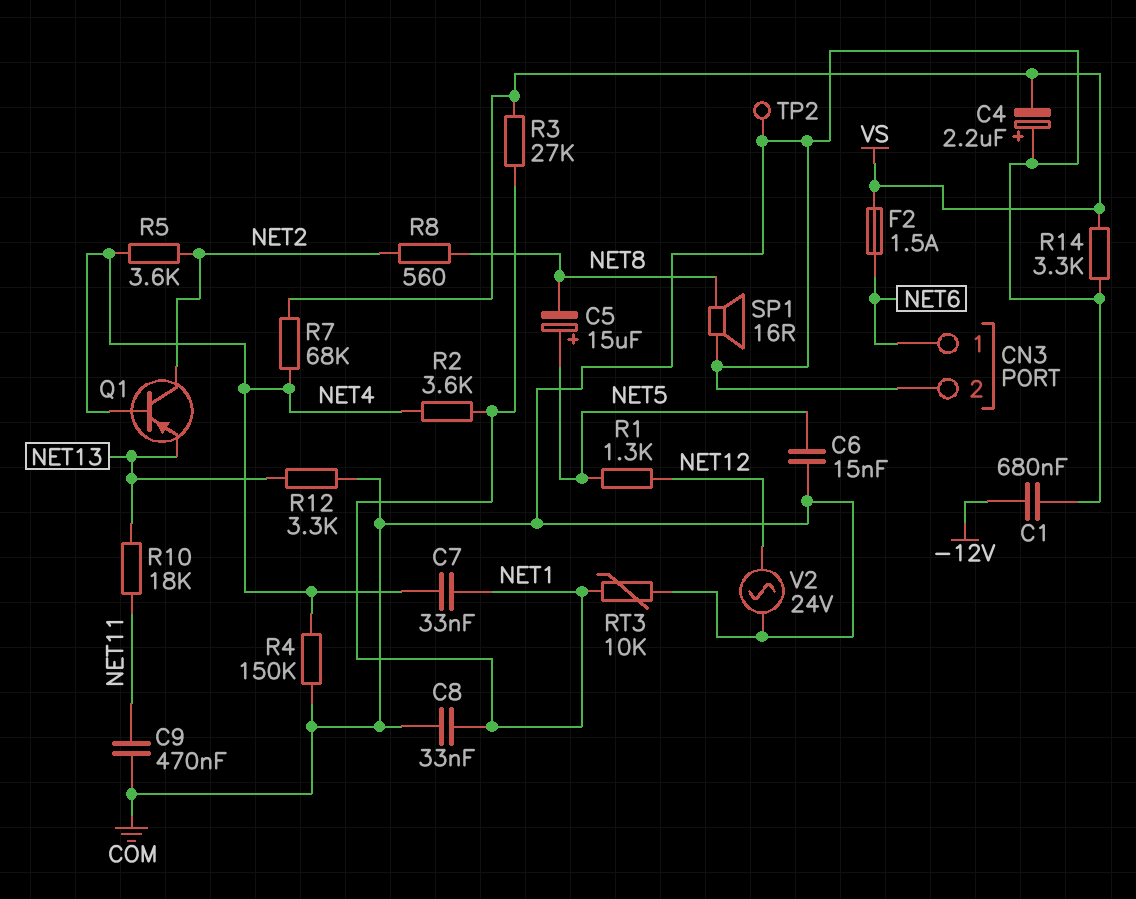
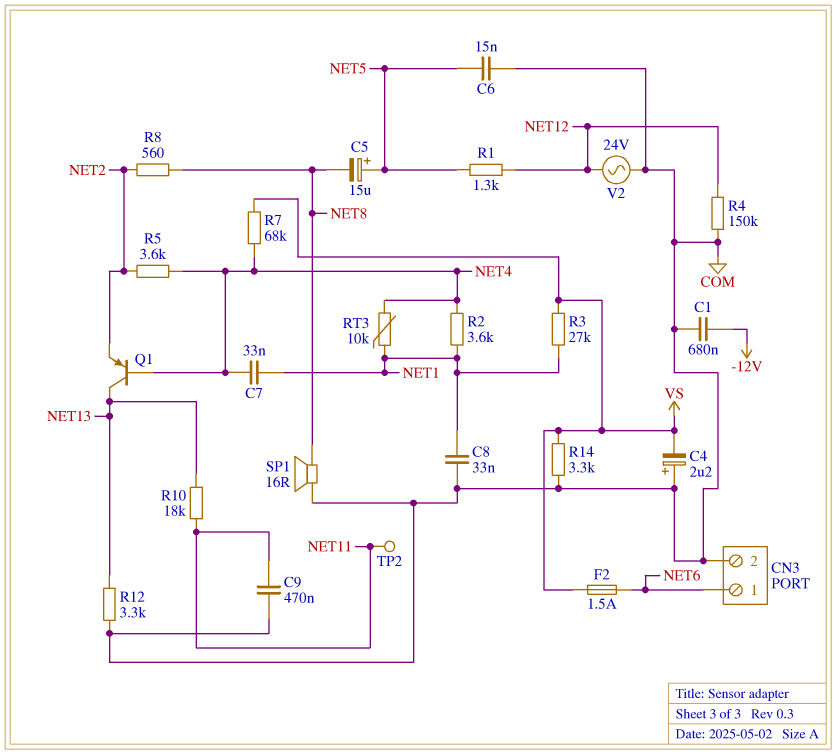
Q1: PNP (B NET4, C NET2, E NET13) -> PNP (B NET4, C NET13, E NET2)
R4: 150k (COM, NET4) -> 150k (COM, NET12)
RT3: 10k (COM, NET1) -> 10k (NET1, NET4)
TP2: test point (COM) -> test point (NET11)

